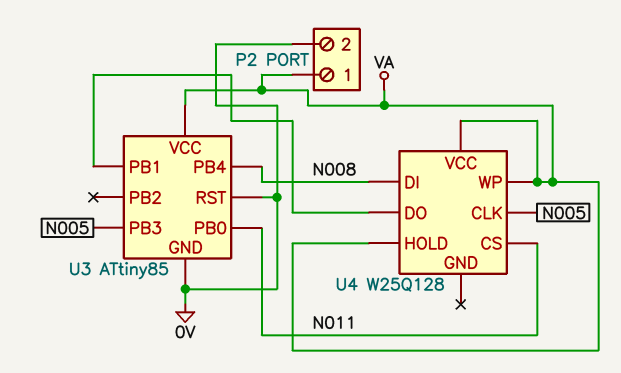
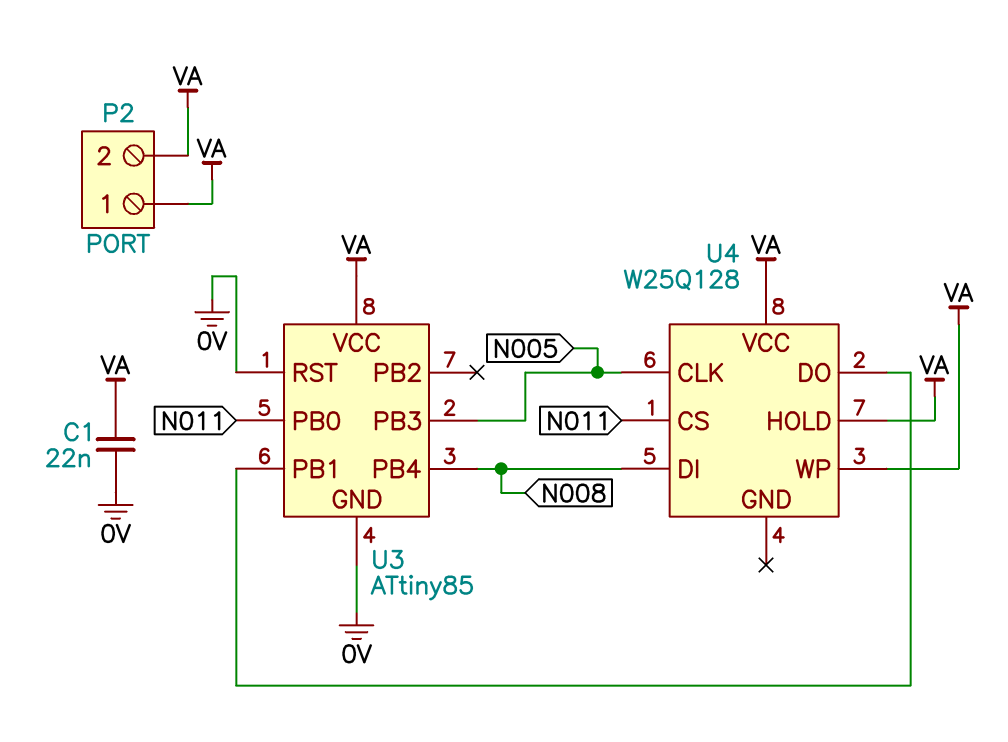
C1: none -> 22nF (0V, VA)
P2 pin 2: 0V -> VA

